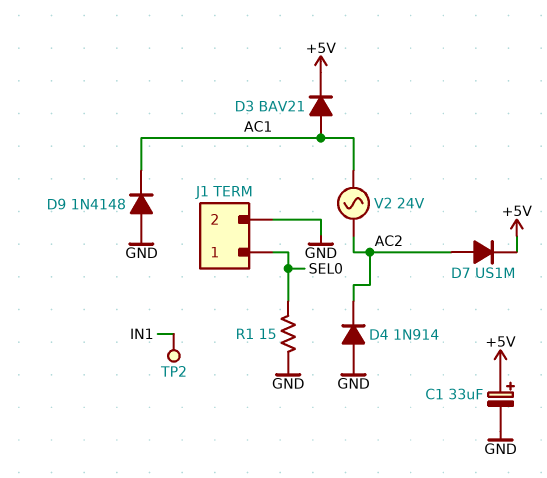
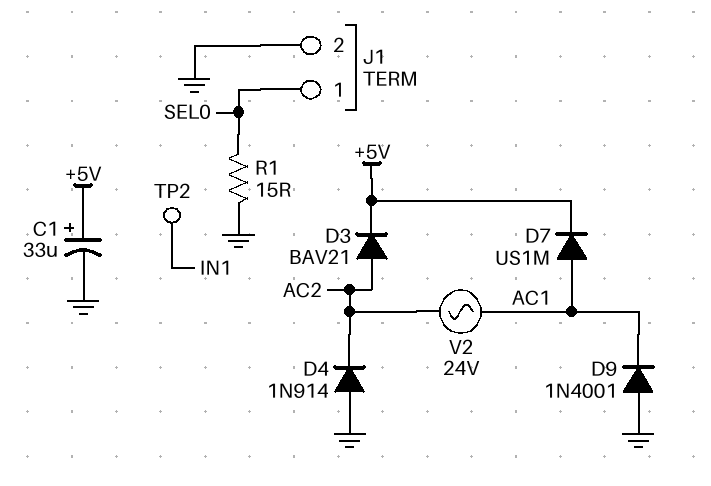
D3: diode BAV21 (A AC1, K +5V) -> diode BAV21 (A AC2, K +5V)
D7: diode US1M (A AC2, K +5V) -> diode US1M (A AC1, K +5V)
D9: diode 1N4148 (A GND, K AC1) -> diode 1N4001 (A GND, K AC1)

